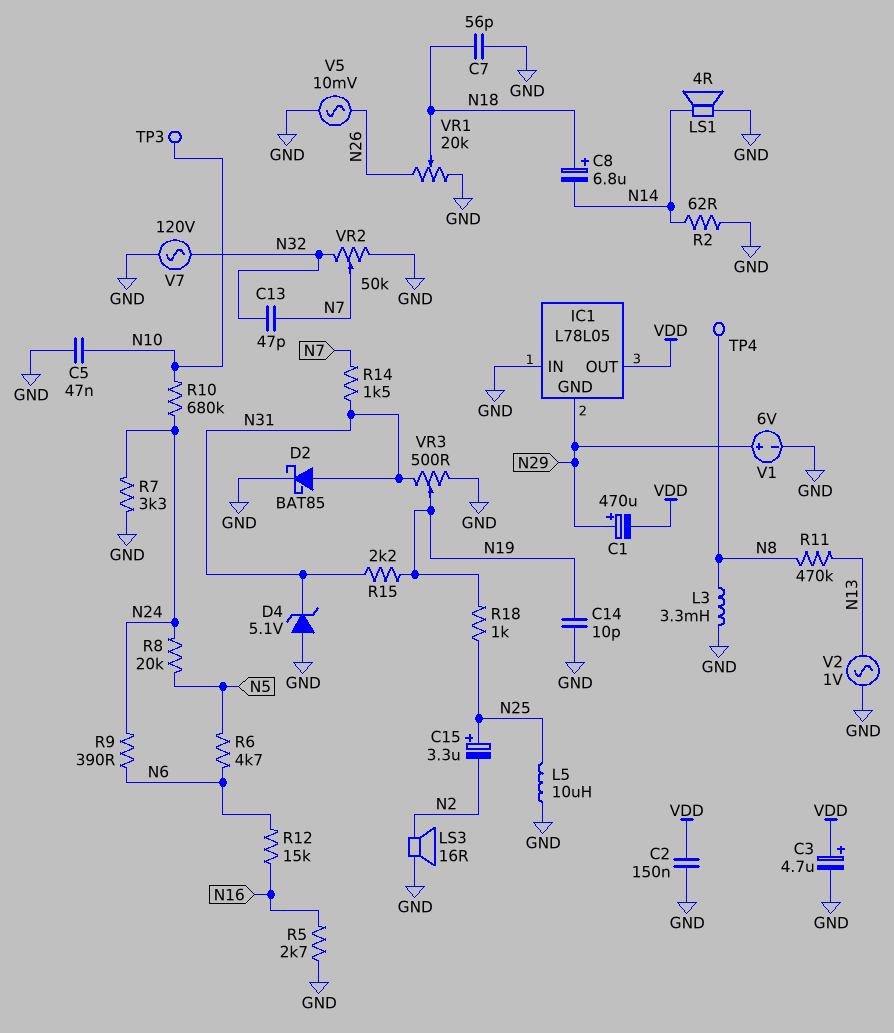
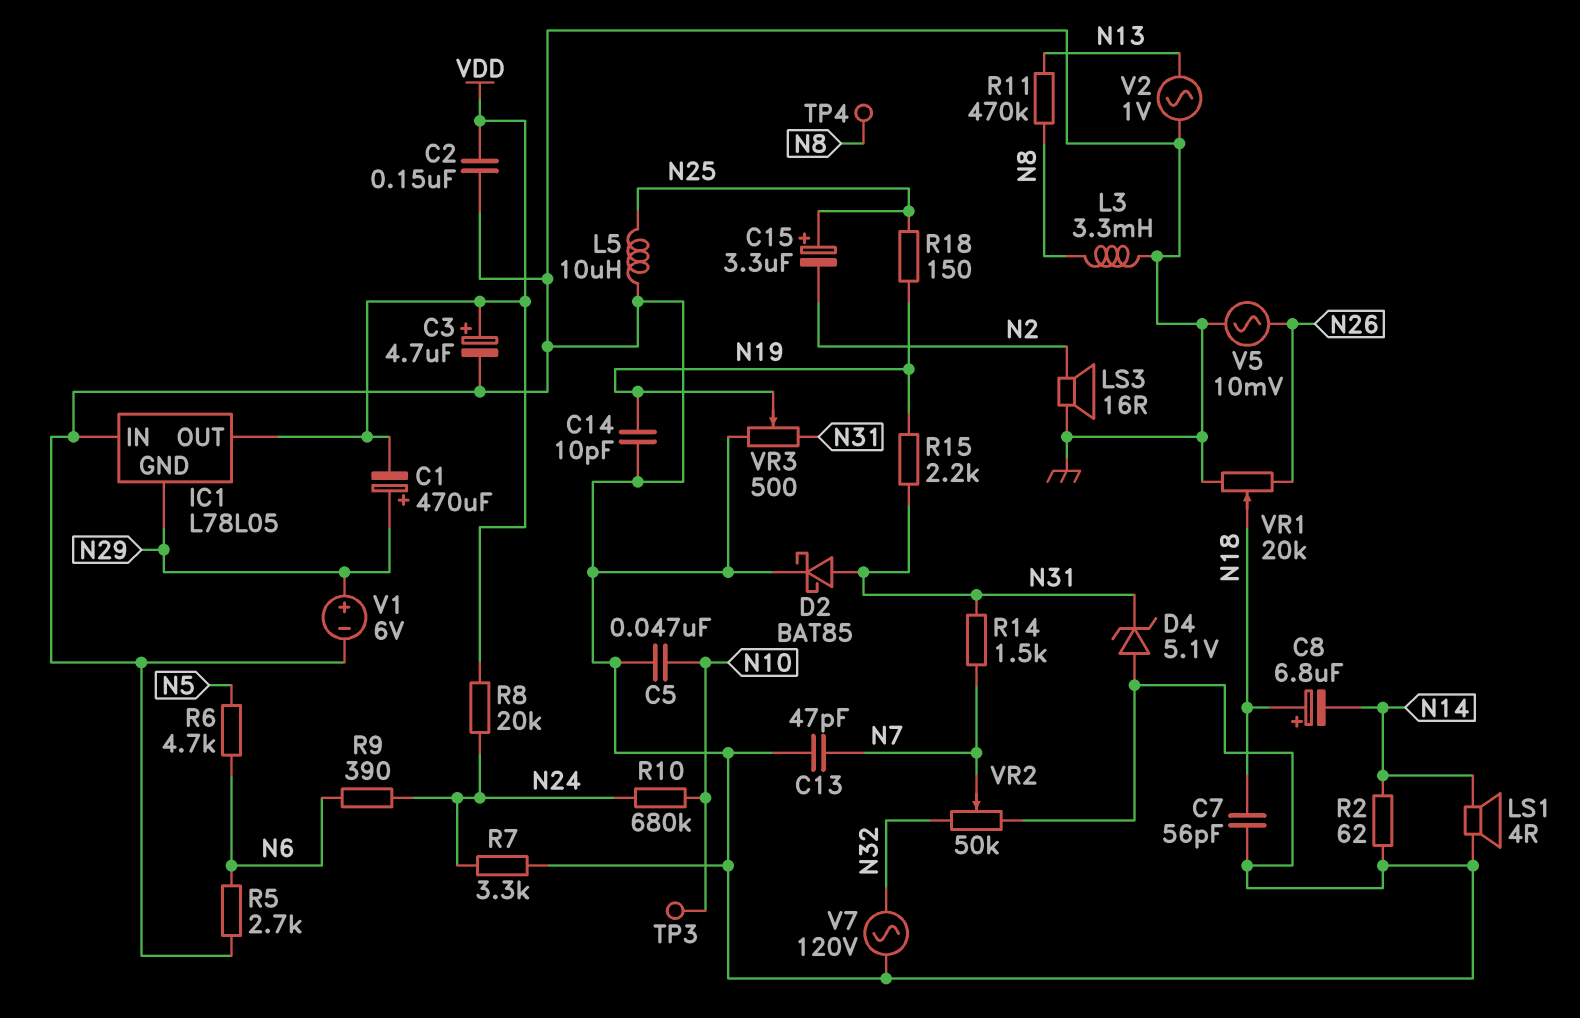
C13: 47pF (N7, N32) -> 47pF (GND, N7)
R5: 2.7k (GND, N16) -> 2.7k (GND, N6)
R8: 20k (N5, N24) -> 20k (N24, VDD)
R12: 15k (N6, N16) -> none
R18: 1k (N19, N25) -> 150 (N19, N25)

